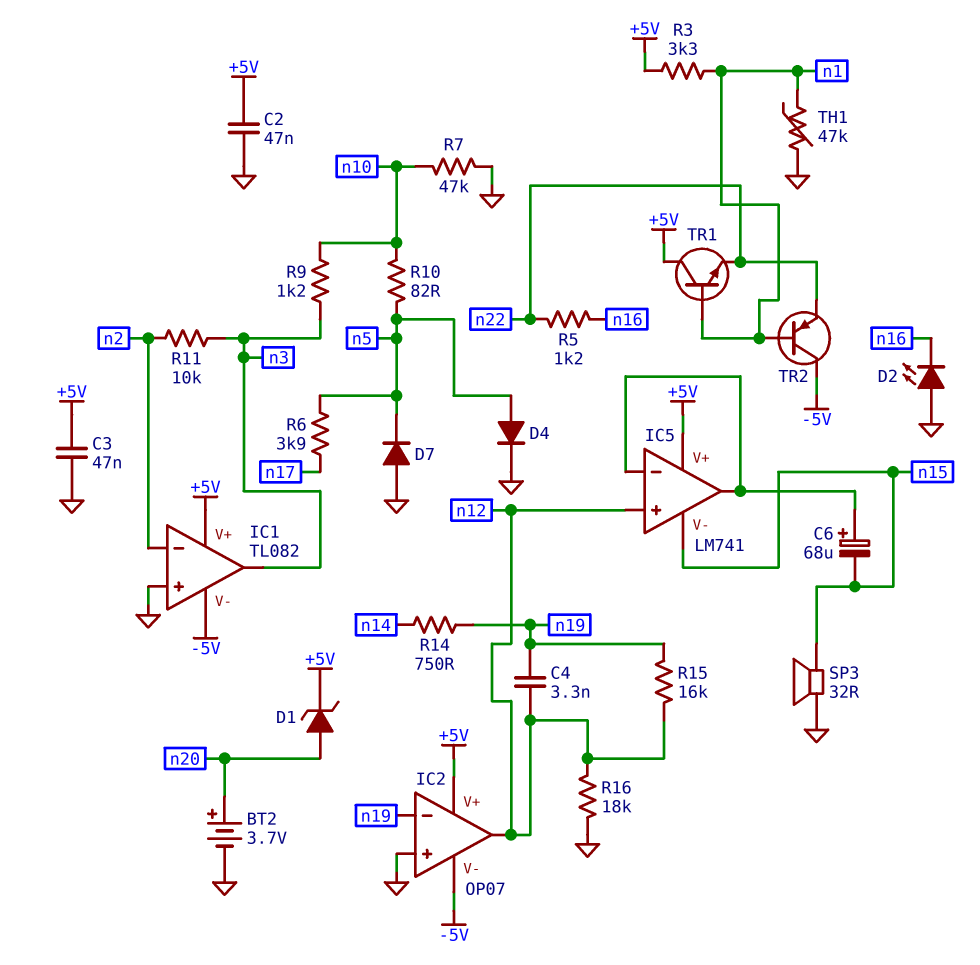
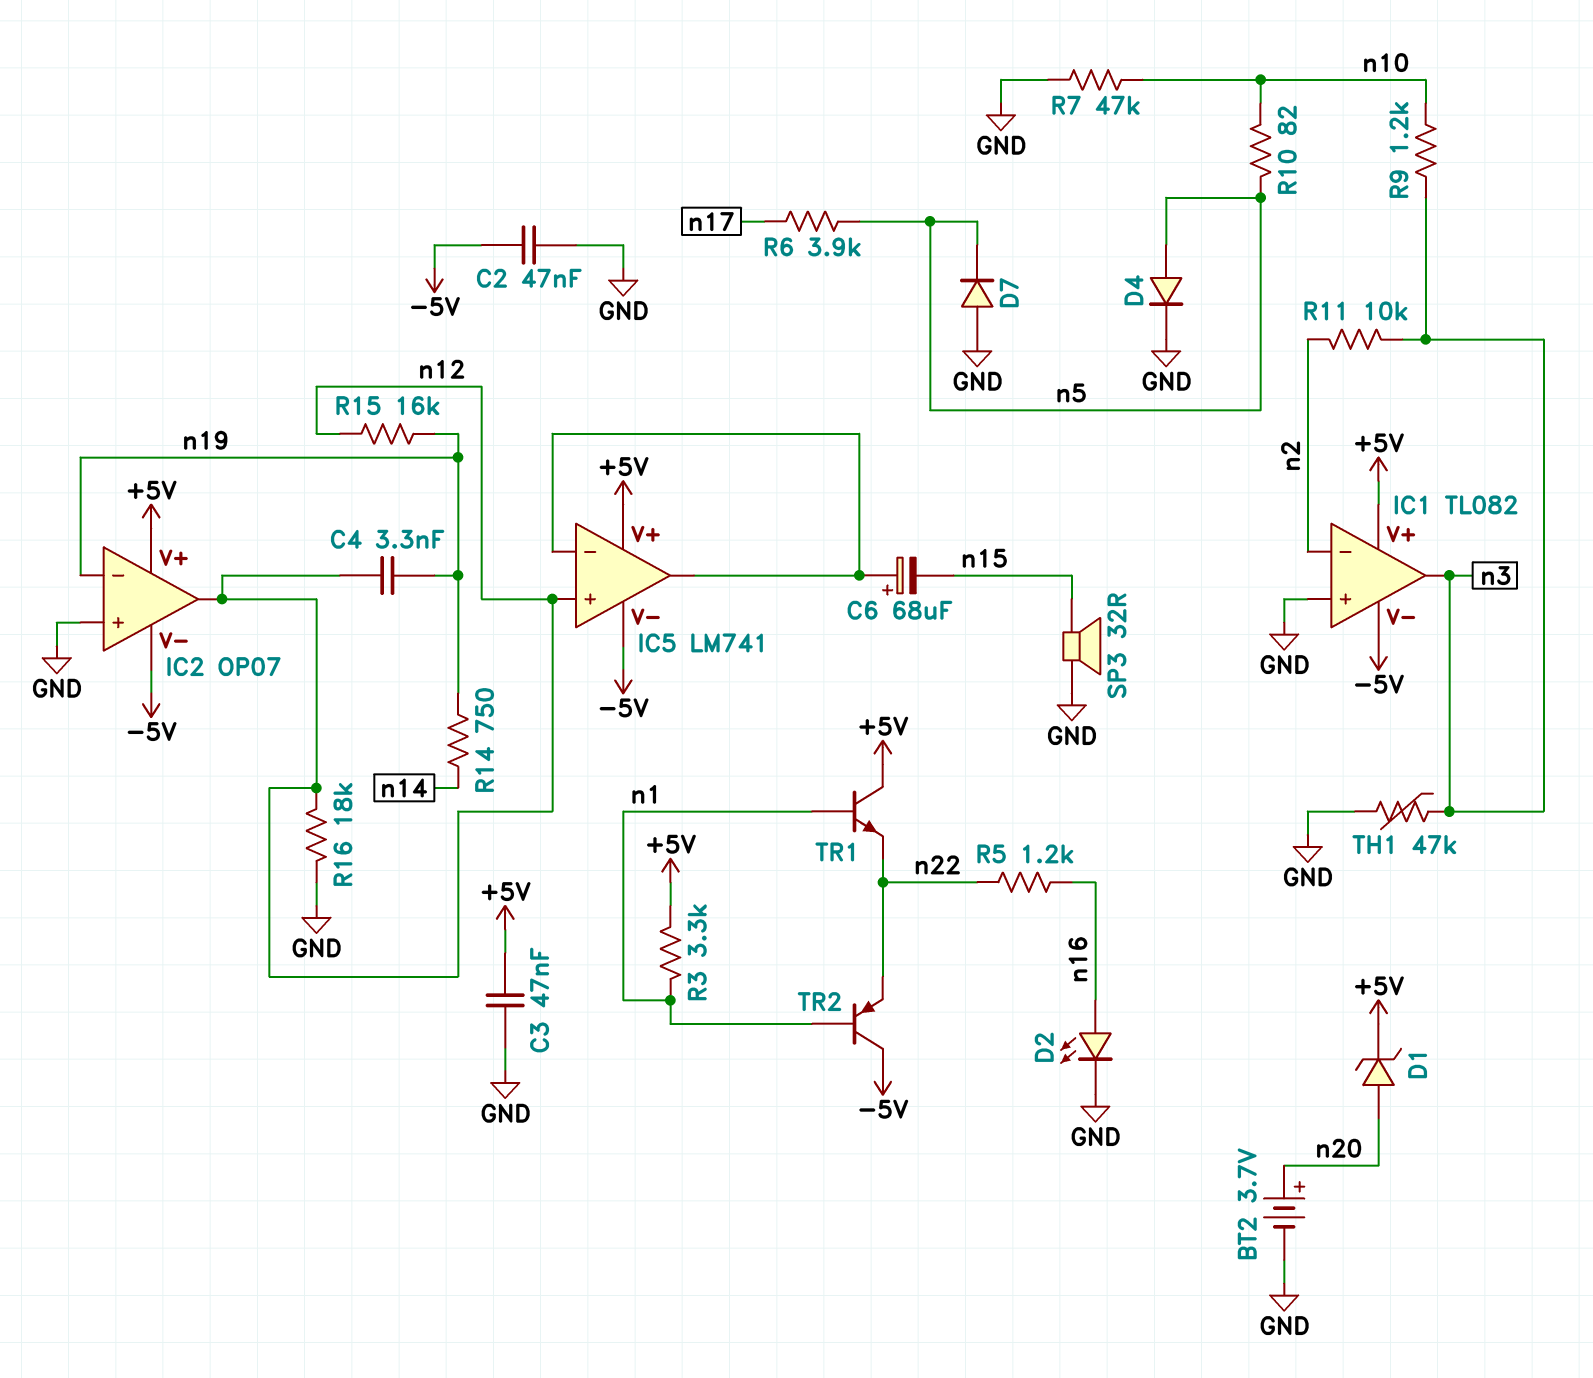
C2: 47nF (+5V, GND) -> 47nF (-5V, GND)
D2: LED (A GND, K n16) -> LED (A n16, K GND)
IC5 pin V-: n15 -> -5V
TH1: 47k (GND, n1) -> 47k (GND, n3)

